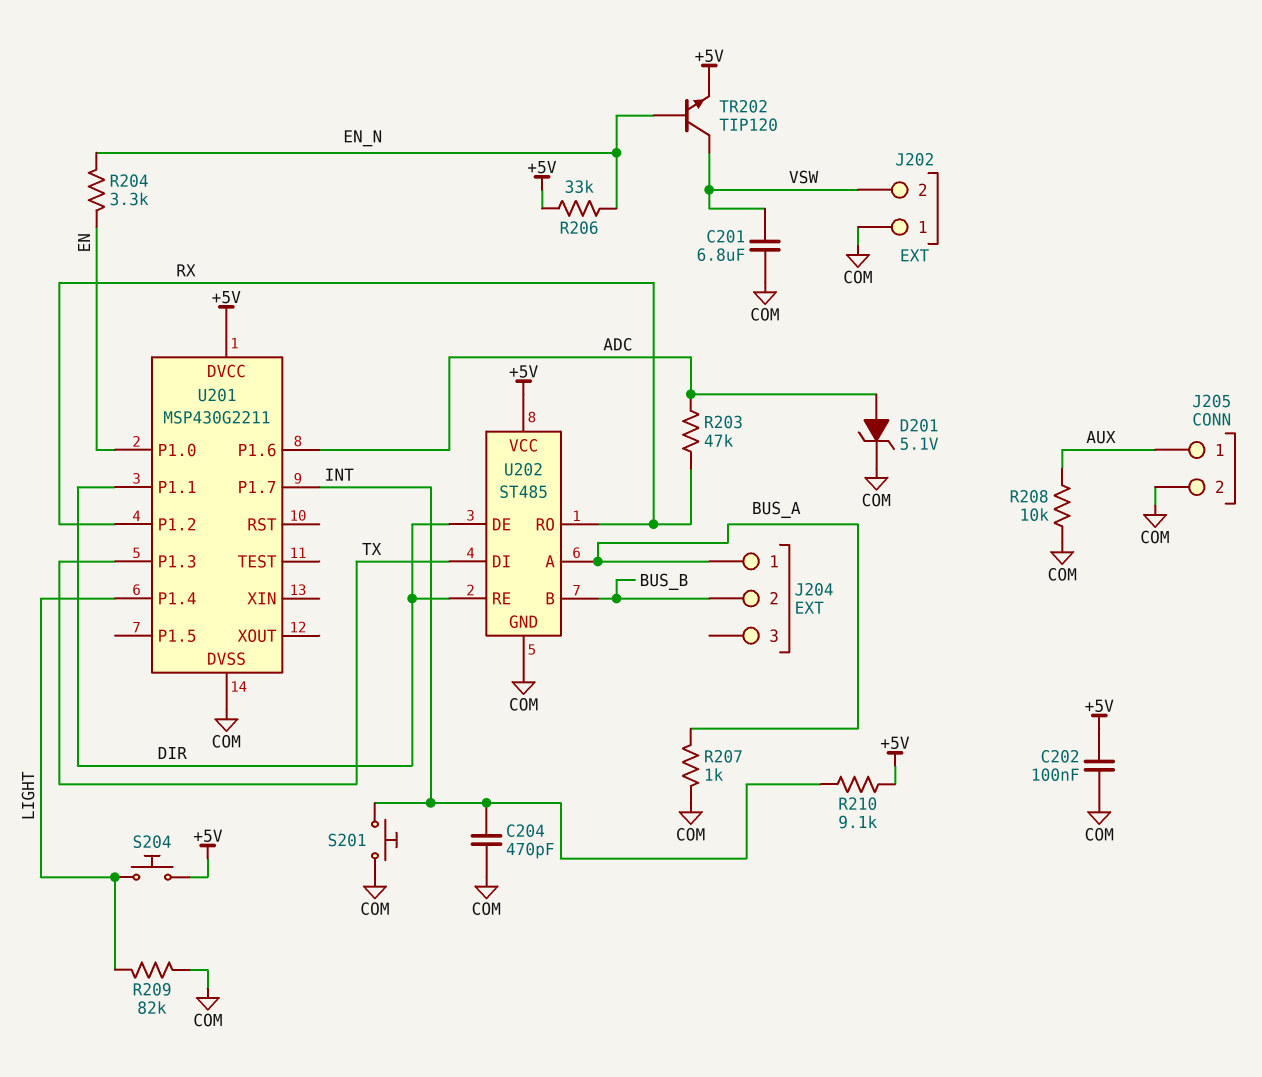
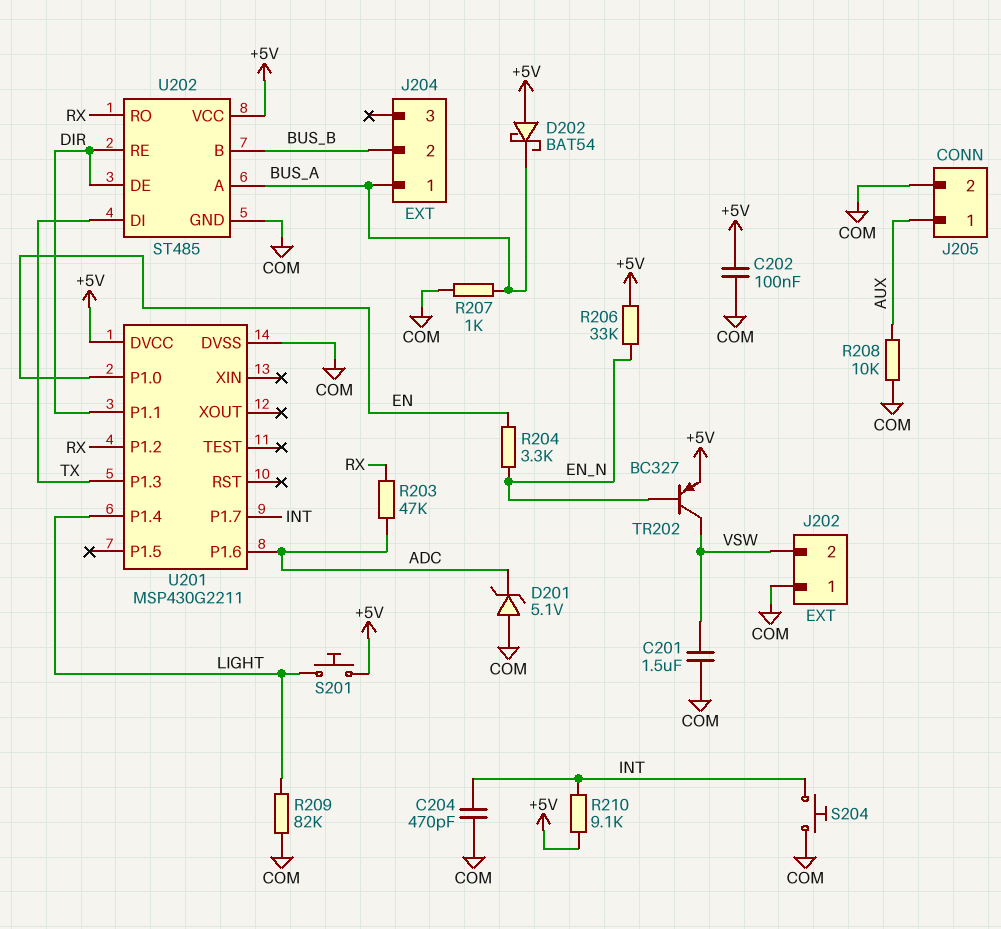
C201: 6.8uF (COM, VSW) -> 1.5uF (COM, VSW)
D201: zener 5.1V (A ADC, K COM) -> zener 5.1V (A COM, K ADC)
D202: none -> schottky BAT54 (A +5V, K BUS_A)
S201: button (COM, INT) -> button (+5V, LIGHT)
S204: button (+5V, LIGHT) -> button (COM, INT)
TR202: NPN TIP120 (B EN_N, C VSW, E +5V) -> PNP BC327 (B EN_N, C VSW, E +5V)

